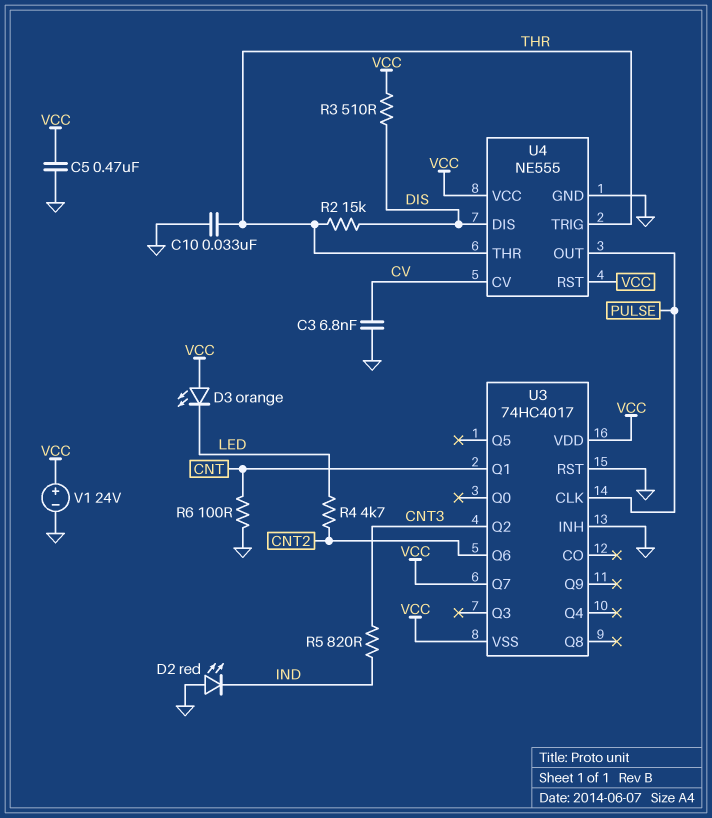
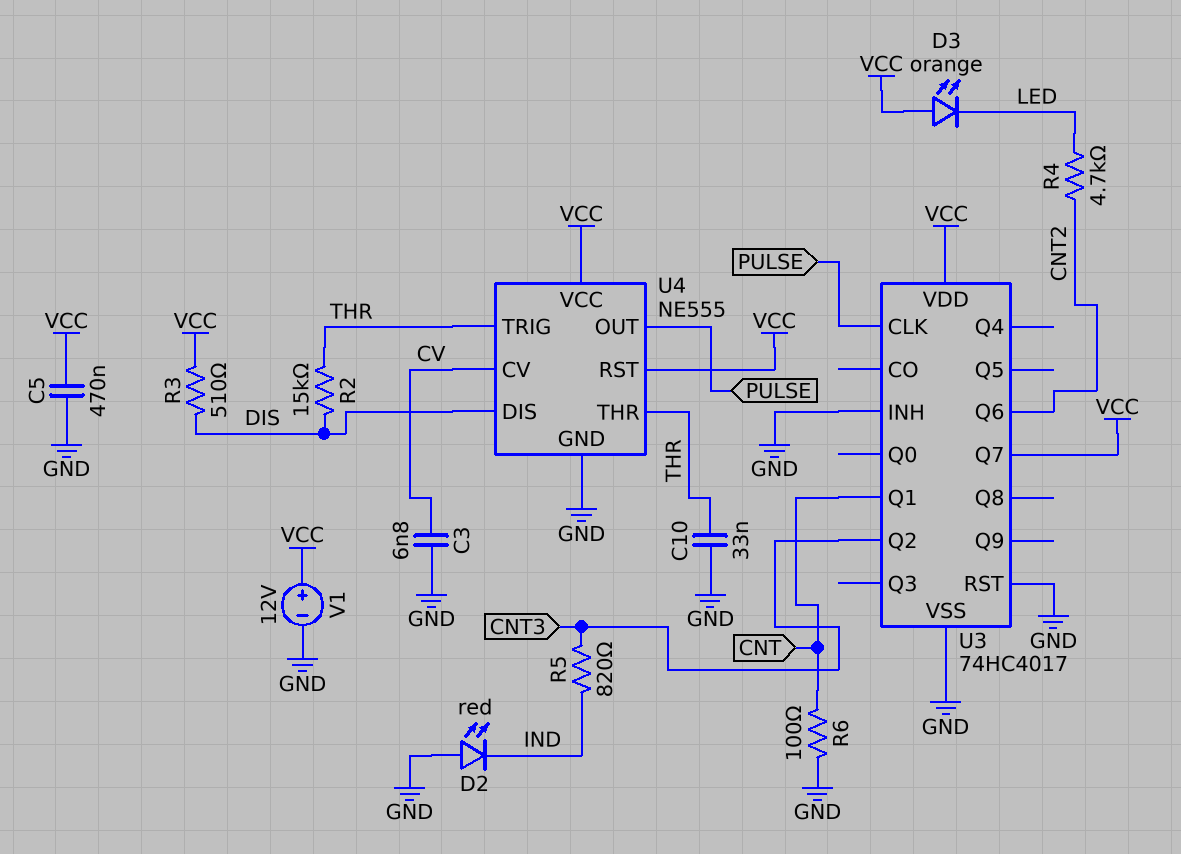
U3 pin VSS: VCC -> GND
V1: 24V (plus VCC, minus GND) -> 12V (plus VCC, minus GND)

